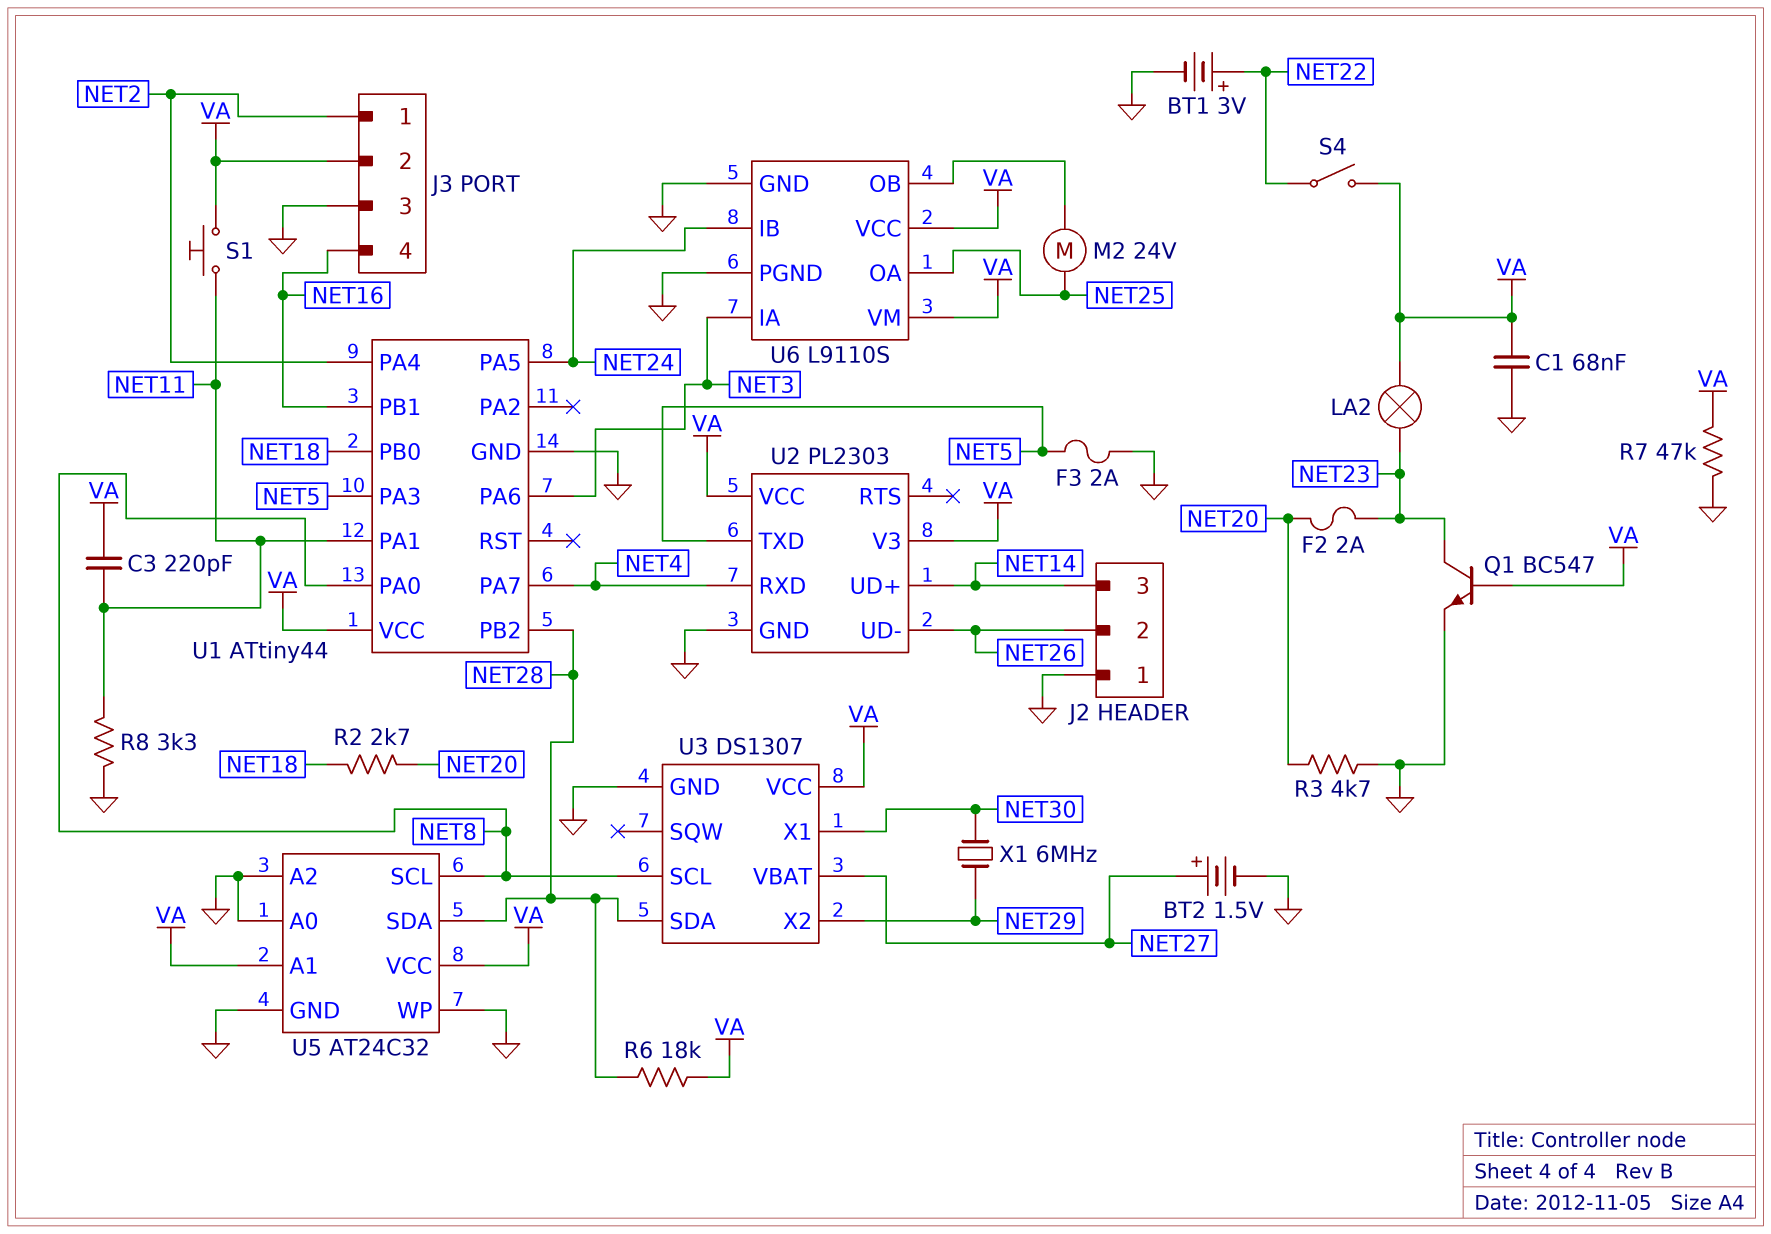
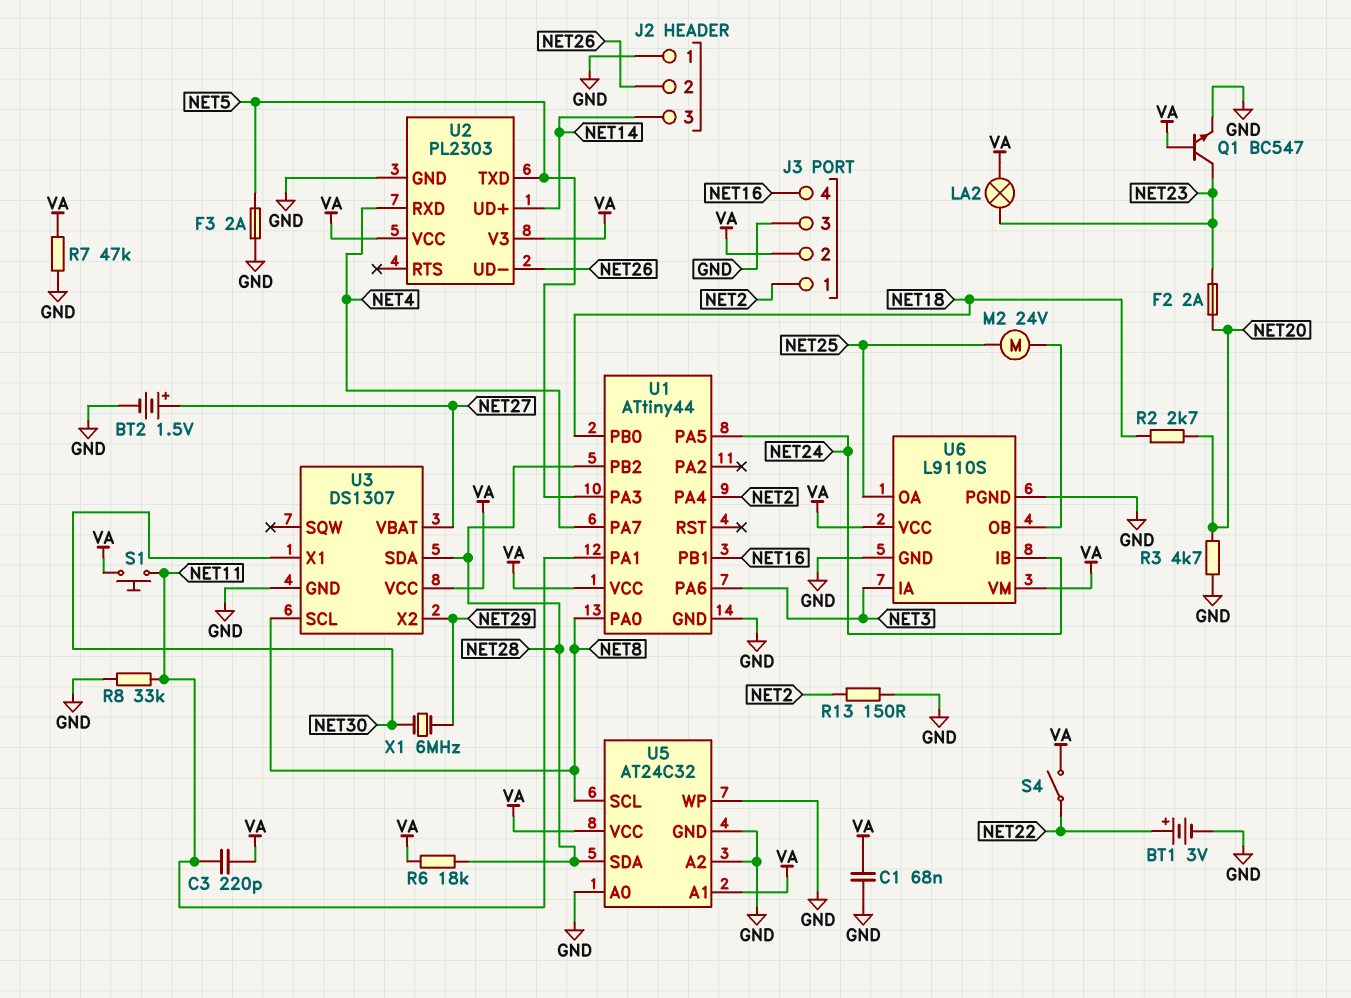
R8: 3.3k (GND, NET11) -> 33k (GND, NET11)
R13: none -> 150 (GND, NET2)

